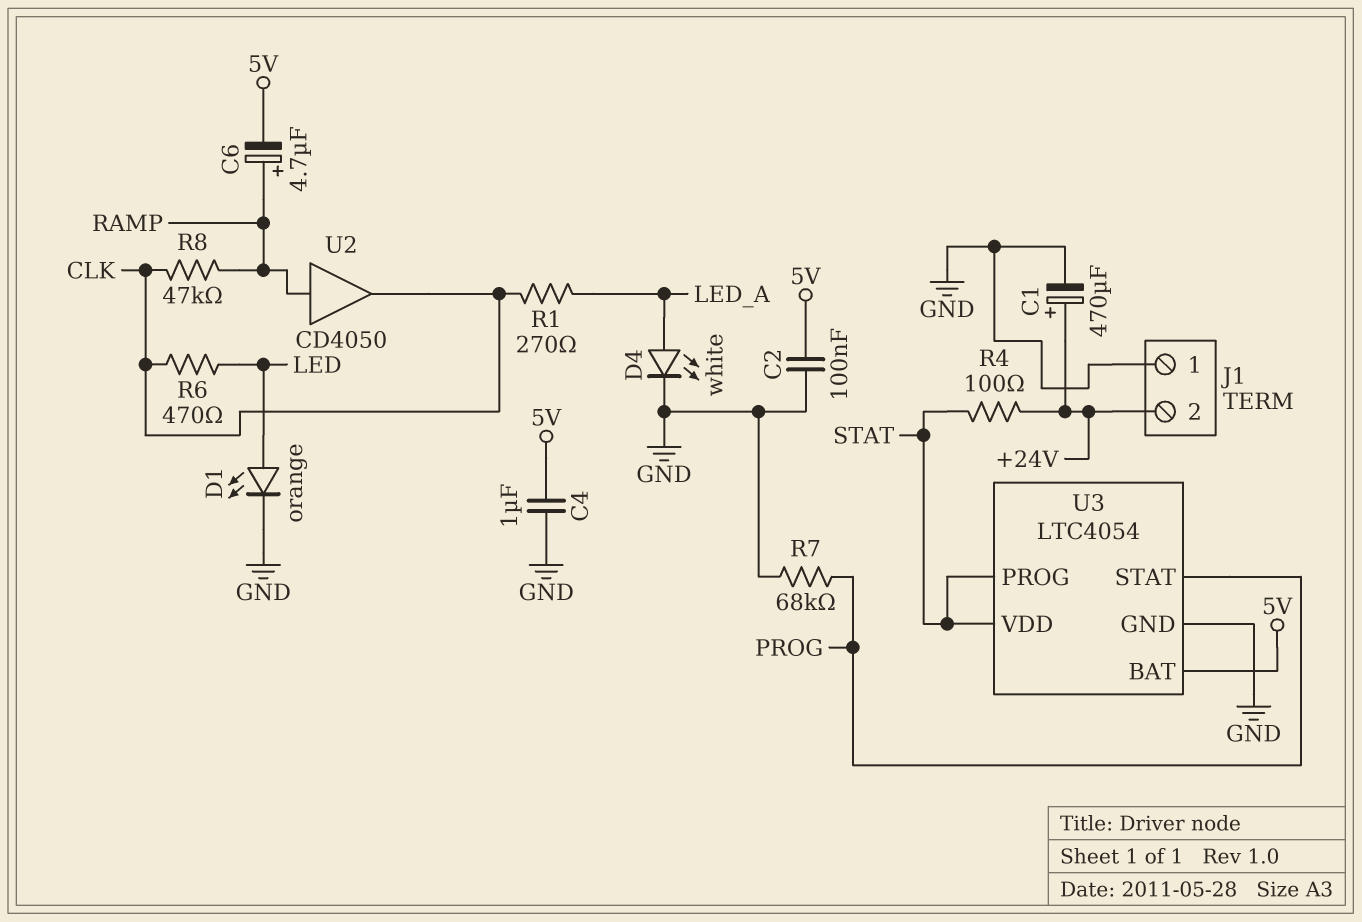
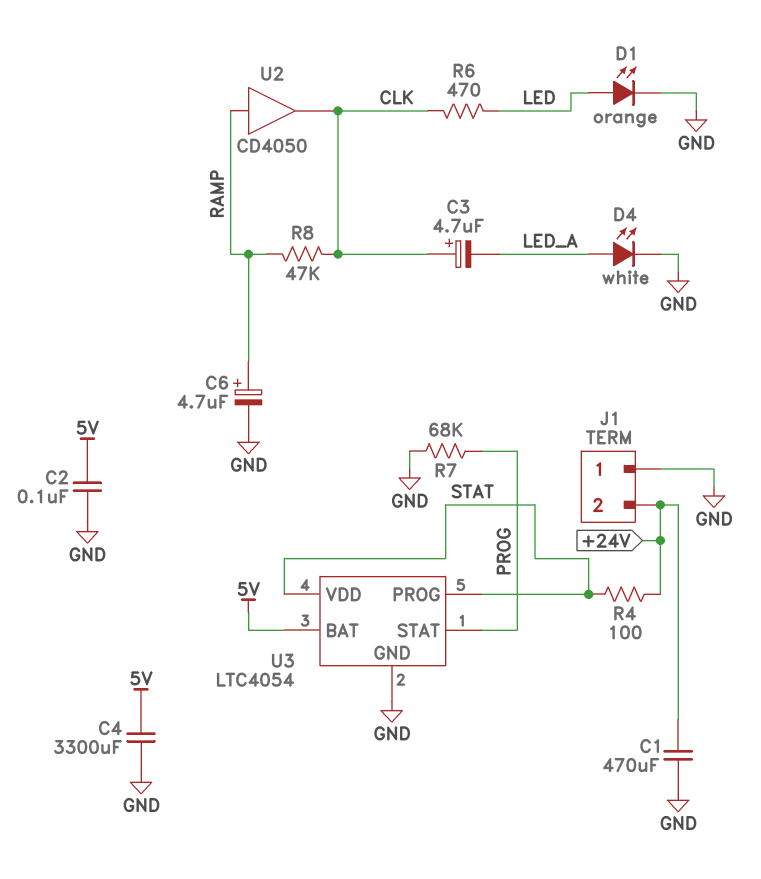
C1: 470uF (plus +24V, minus GND) -> 470uF (+24V, GND)
C3: none -> 4.7uF (plus CLK, minus LED_A)
C4: 1uF (5V, GND) -> 3300uF (5V, GND)
C6: 4.7uF (plus RAMP, minus 5V) -> 4.7uF (plus RAMP, minus GND)
R1: 270 (CLK, LED_A) -> none

